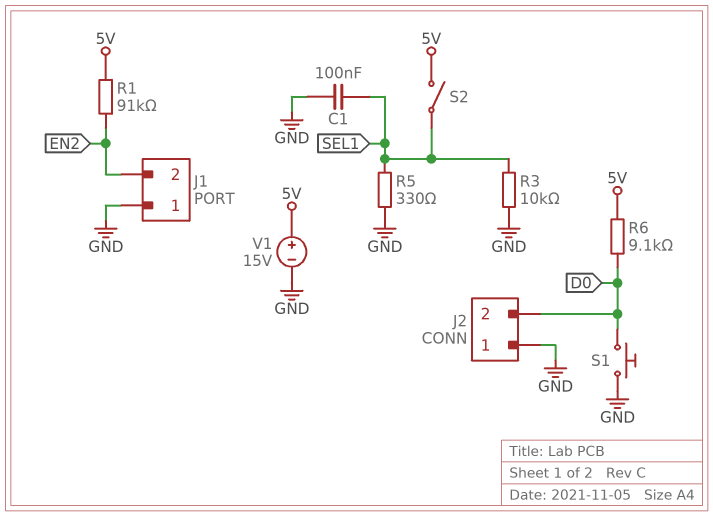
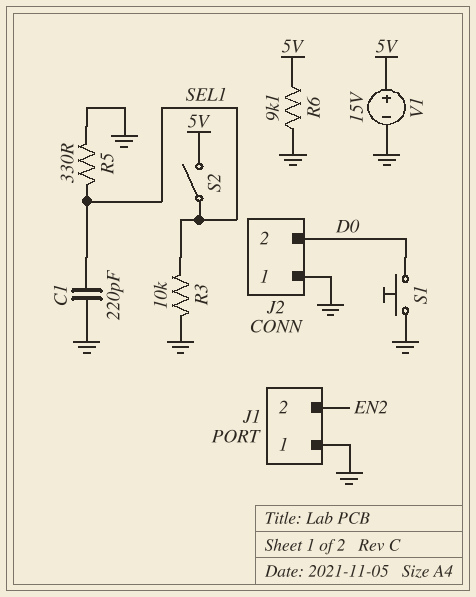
C1: 100nF (GND, SEL1) -> 220pF (GND, SEL1)
R1: 91k (5V, EN2) -> none
R6: 9.1k (5V, D0) -> 9.1k (5V, GND)

